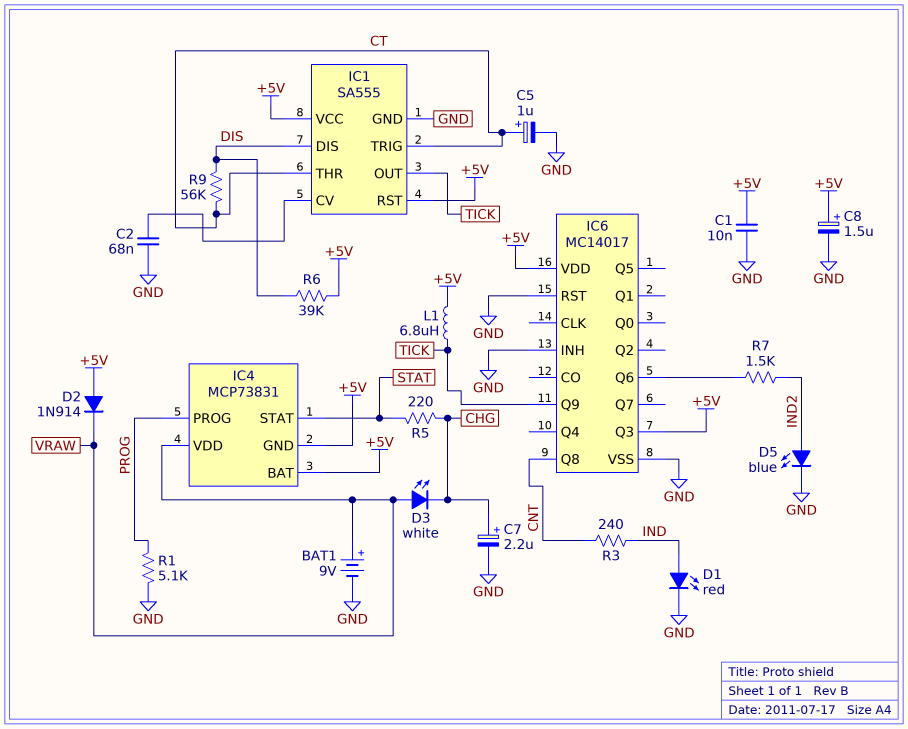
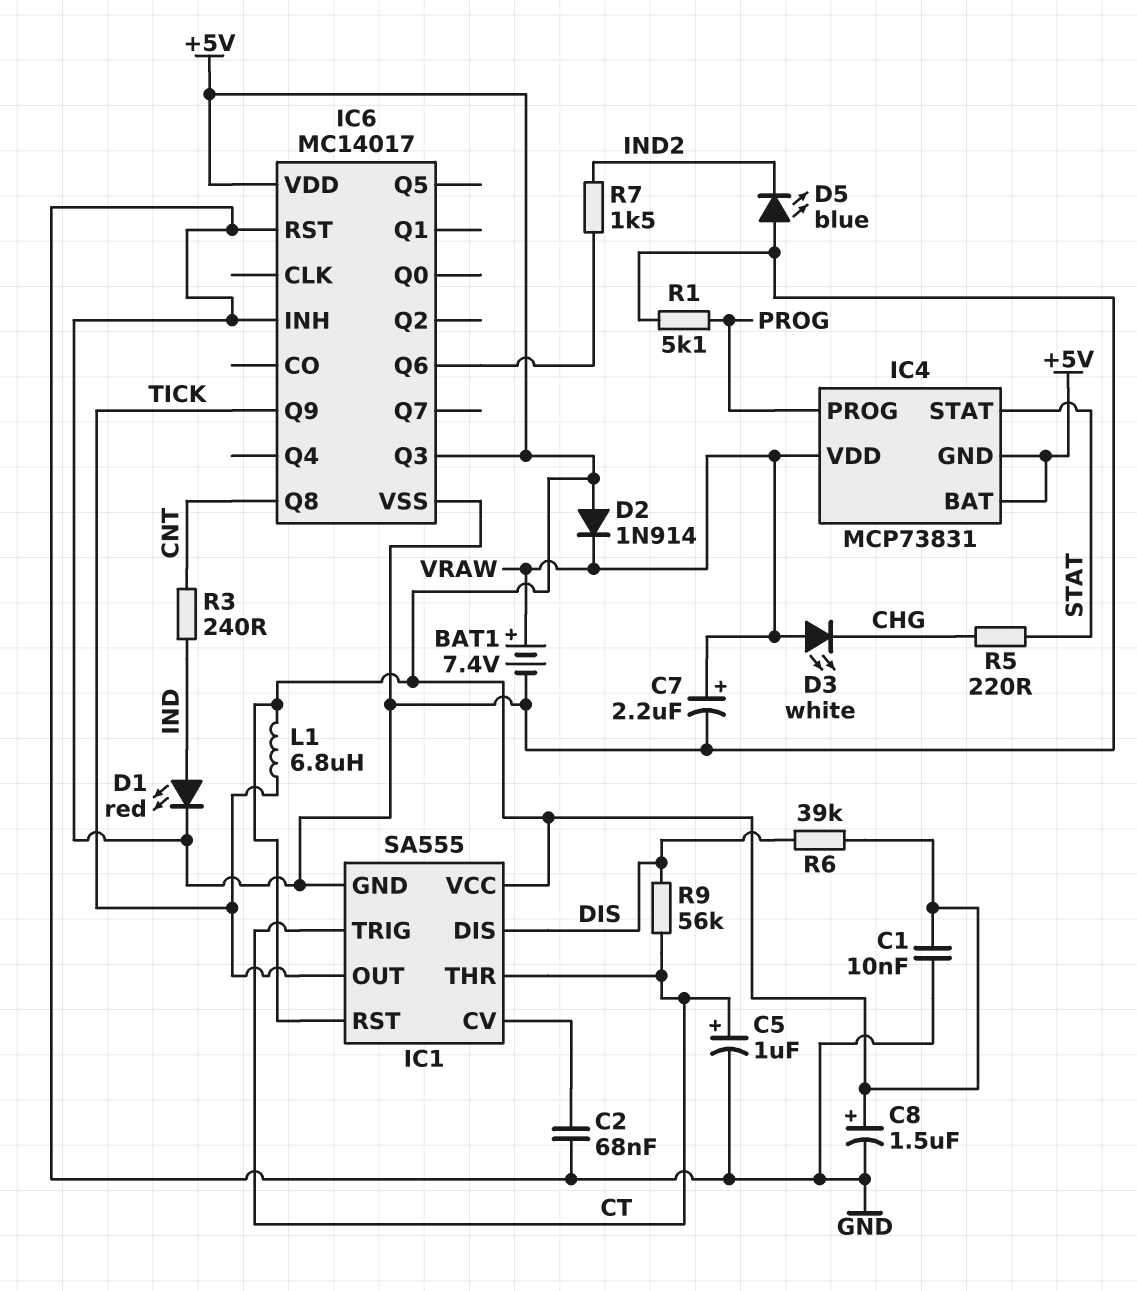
BAT1: 9V (plus VRAW, minus GND) -> 7.4V (plus VRAW, minus GND)
C7: 2.2uF (plus CHG, minus GND) -> 2.2uF (plus VRAW, minus GND)
D5: LED blue (A IND2, K GND) -> LED blue (A GND, K IND2)

